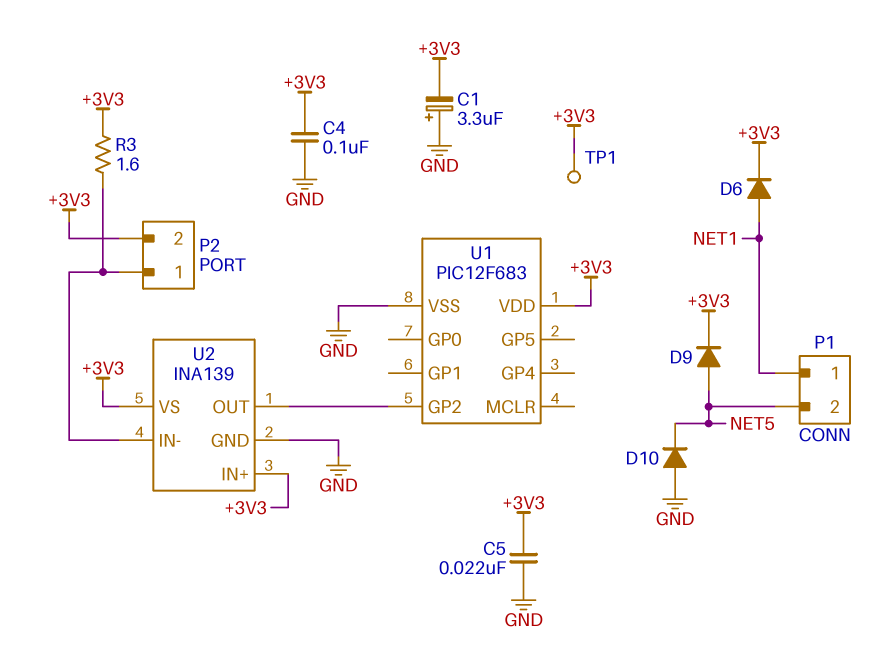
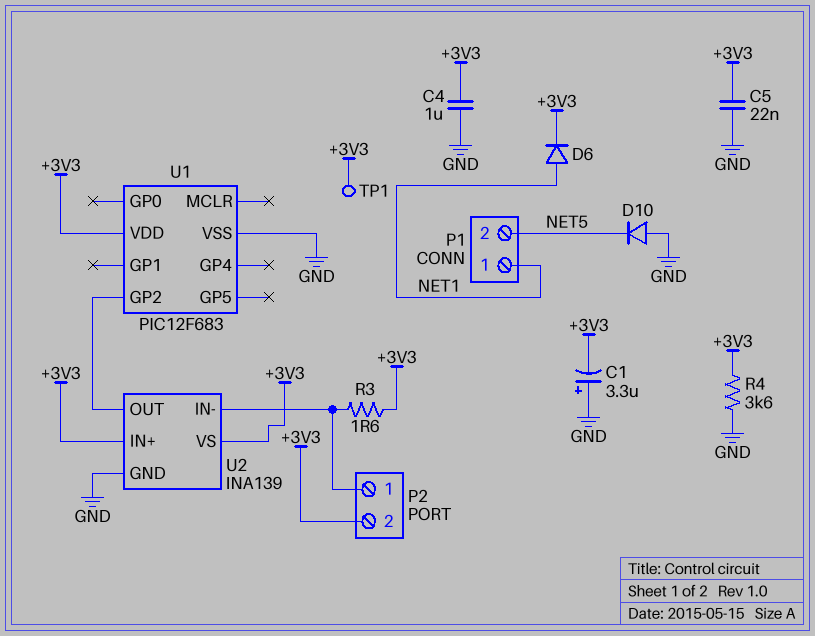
C4: 100nF (+3V3, GND) -> 1uF (+3V3, GND)
D9: diode (A NET5, K +3V3) -> none
R4: none -> 3.6k (+3V3, GND)

